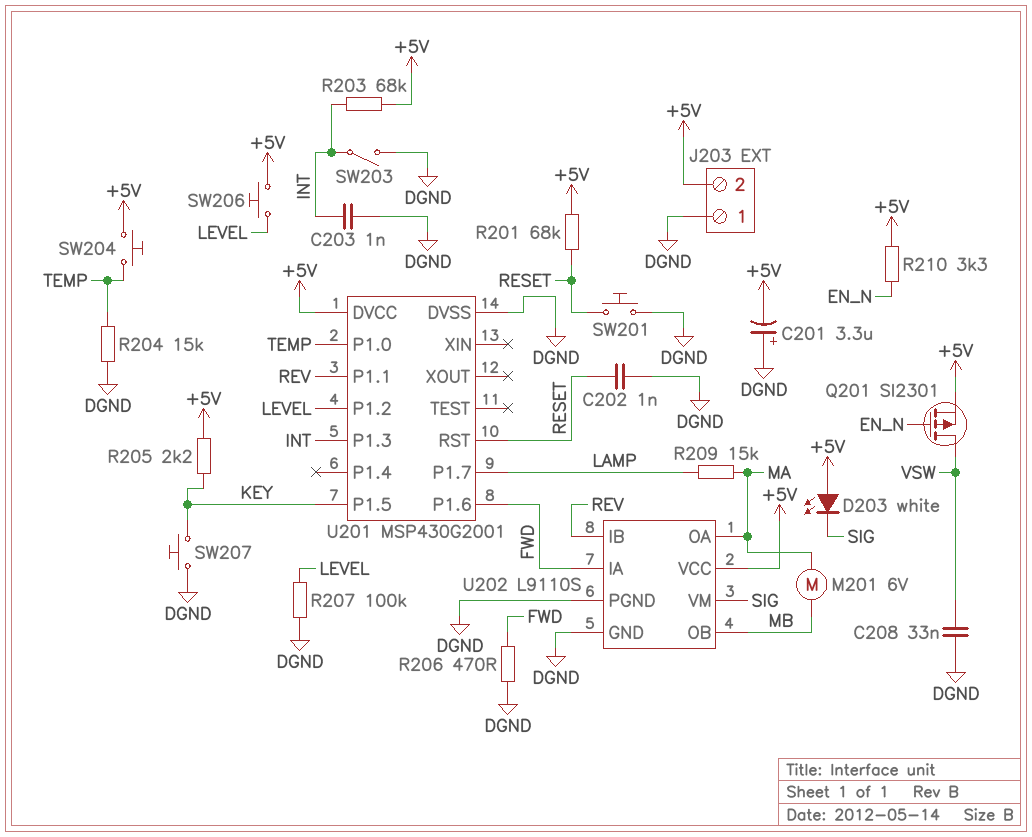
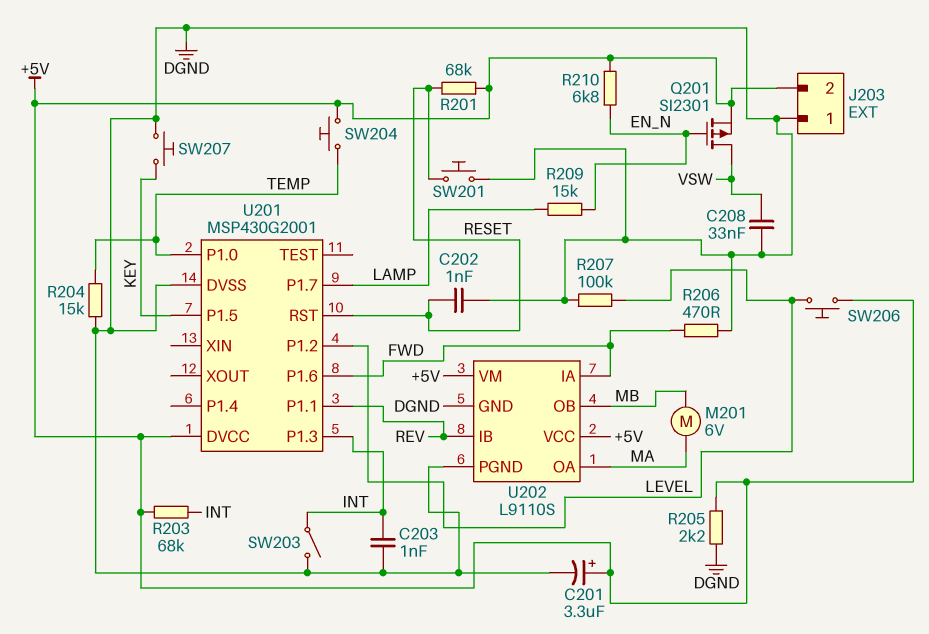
C201: 3.3uF (plus DGND, minus +5V) -> 3.3uF (plus +5V, minus DGND)
D203: LED white (A +5V, K SIG) -> none
R205: 2.2k (+5V, KEY) -> 2.2k (+5V, DGND)
R209: 15k (LAMP, MA) -> 15k (EN_N, LAMP)
R210: 3.3k (+5V, EN_N) -> 6.8k (+5V, EN_N)
U202 pin VM: SIG -> +5V

